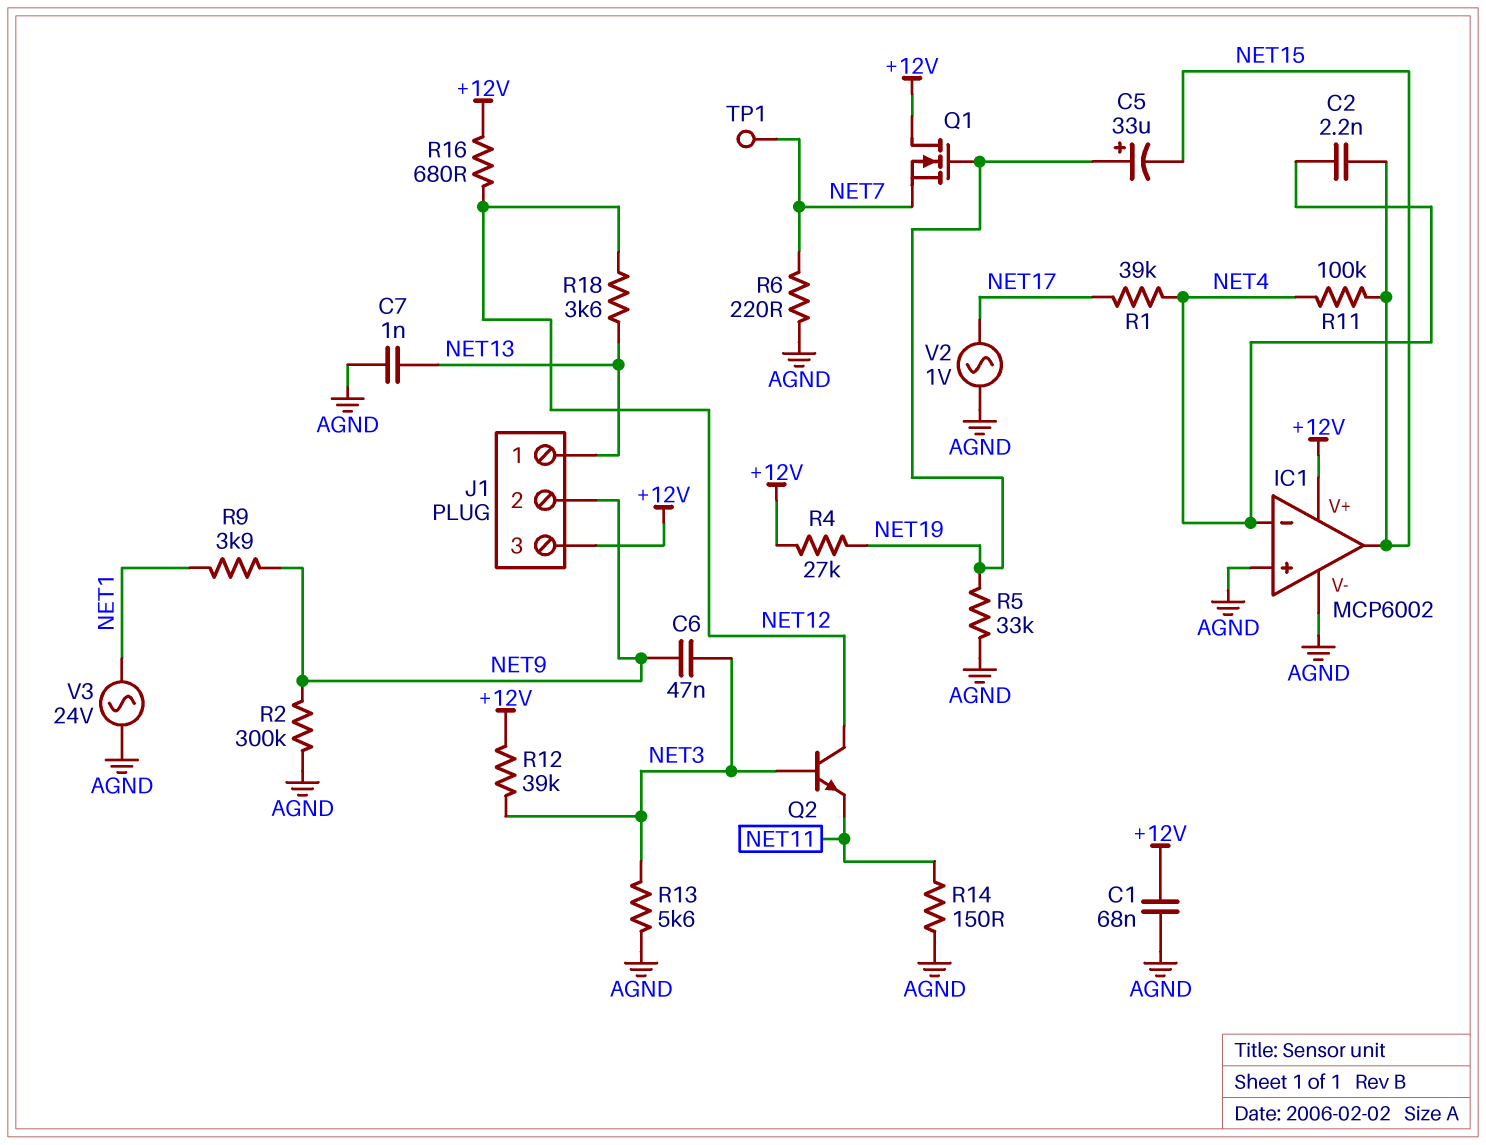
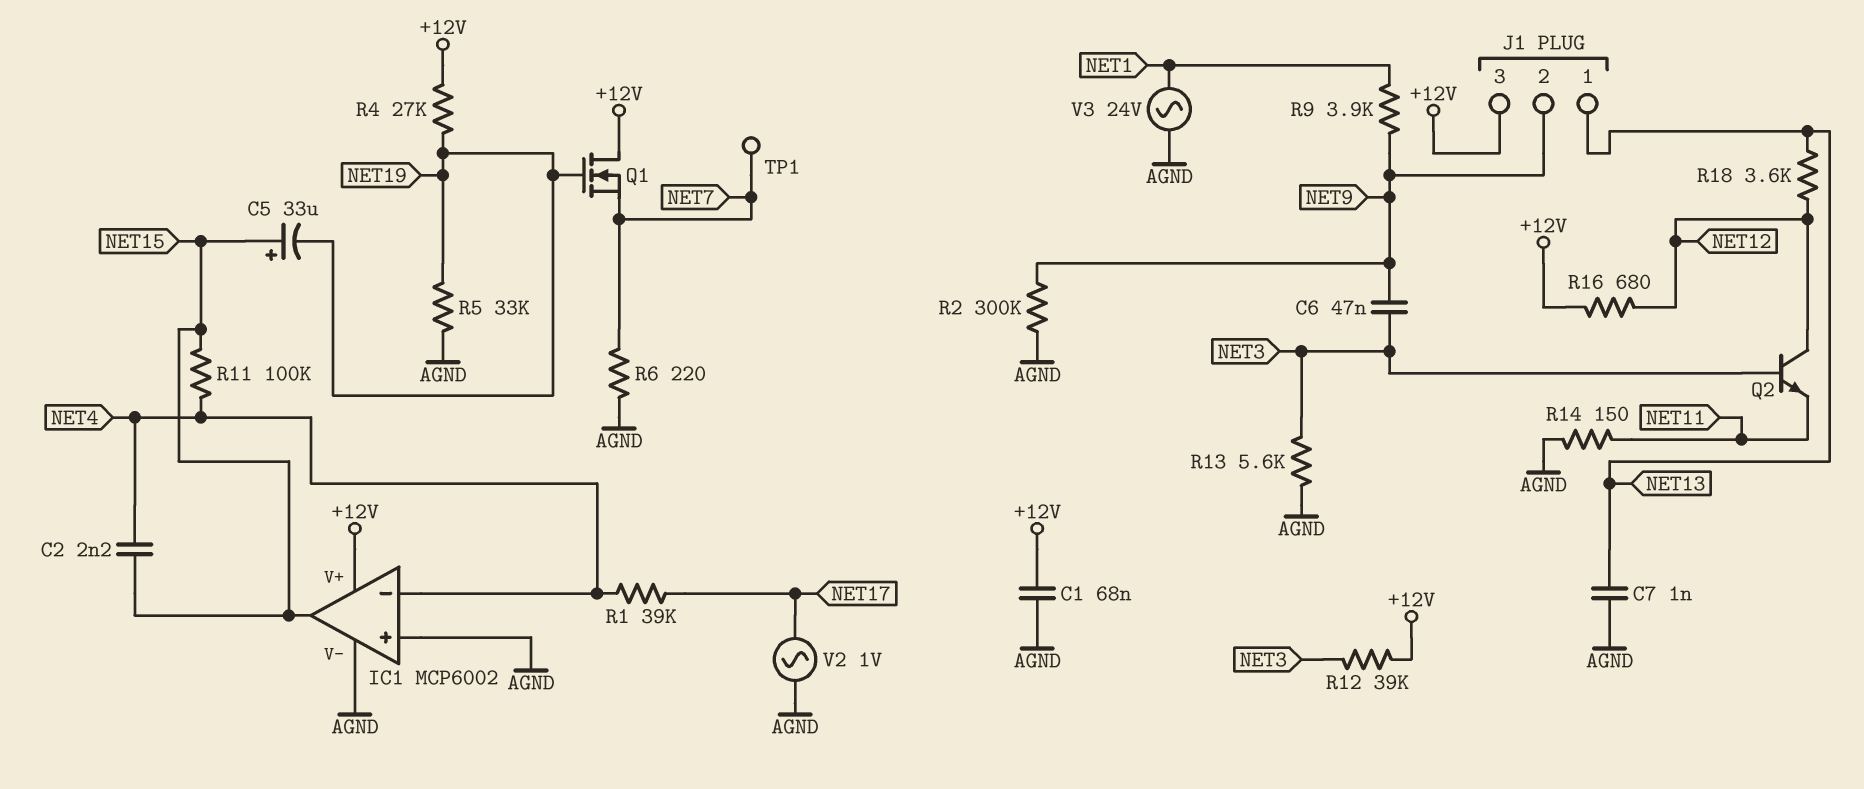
C5: 33uF (plus NET19, minus NET15) -> 33uF (plus NET15, minus NET19)

